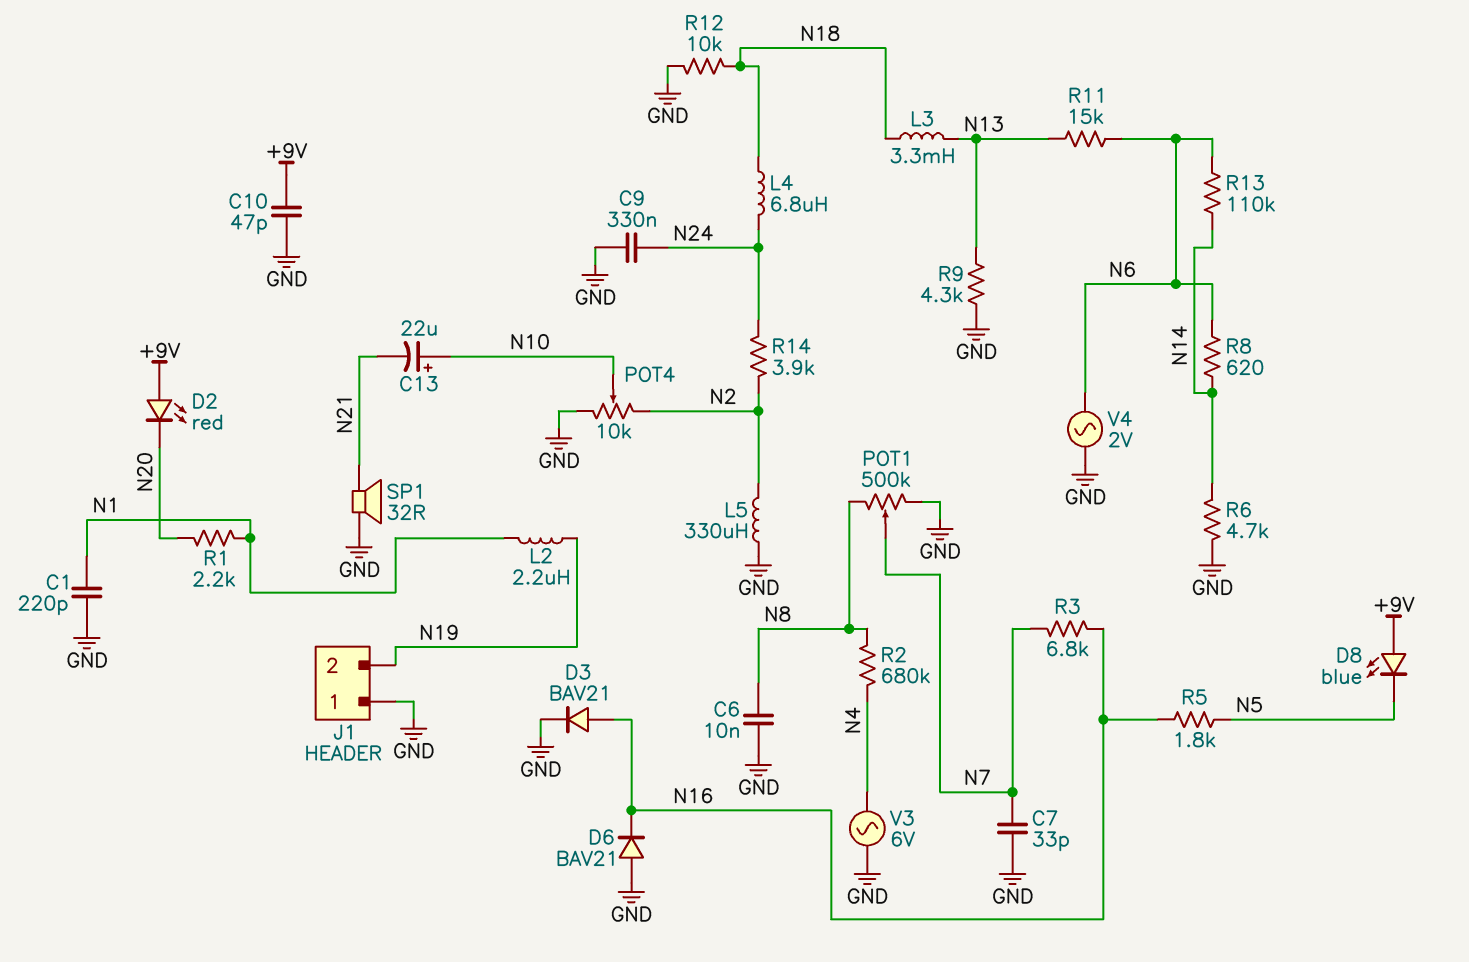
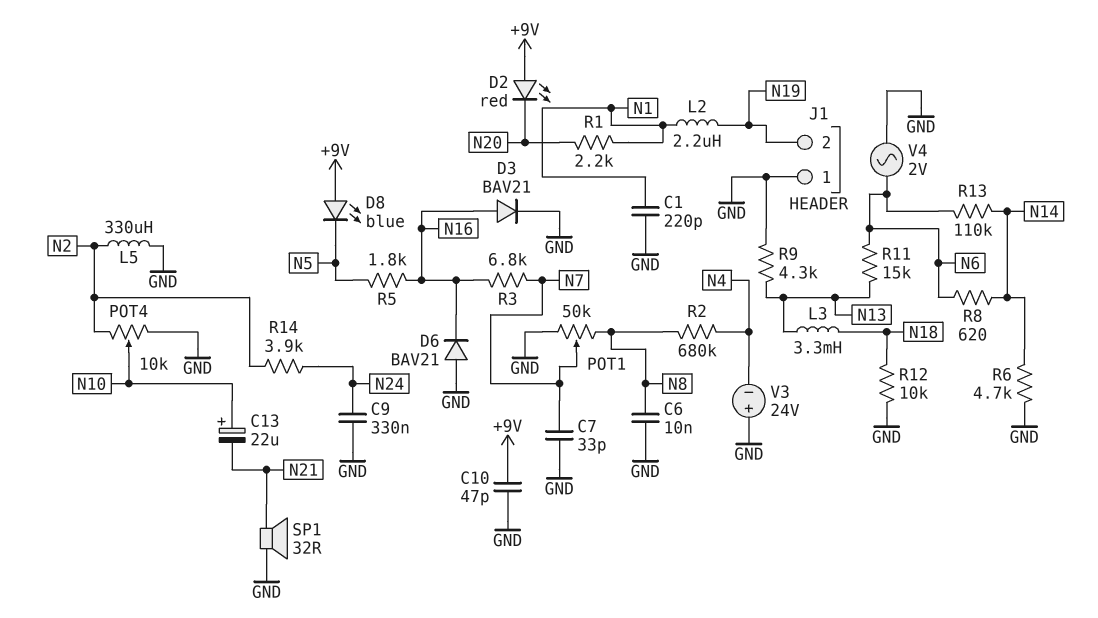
L4: 6.8uH (N18, N24) -> none
POT1: 500k (GND, N8, wiper N7) -> 50k (GND, N8, wiper N7)
V3: AC 6V (GND, N4) -> 24V (plus GND, minus N4)

